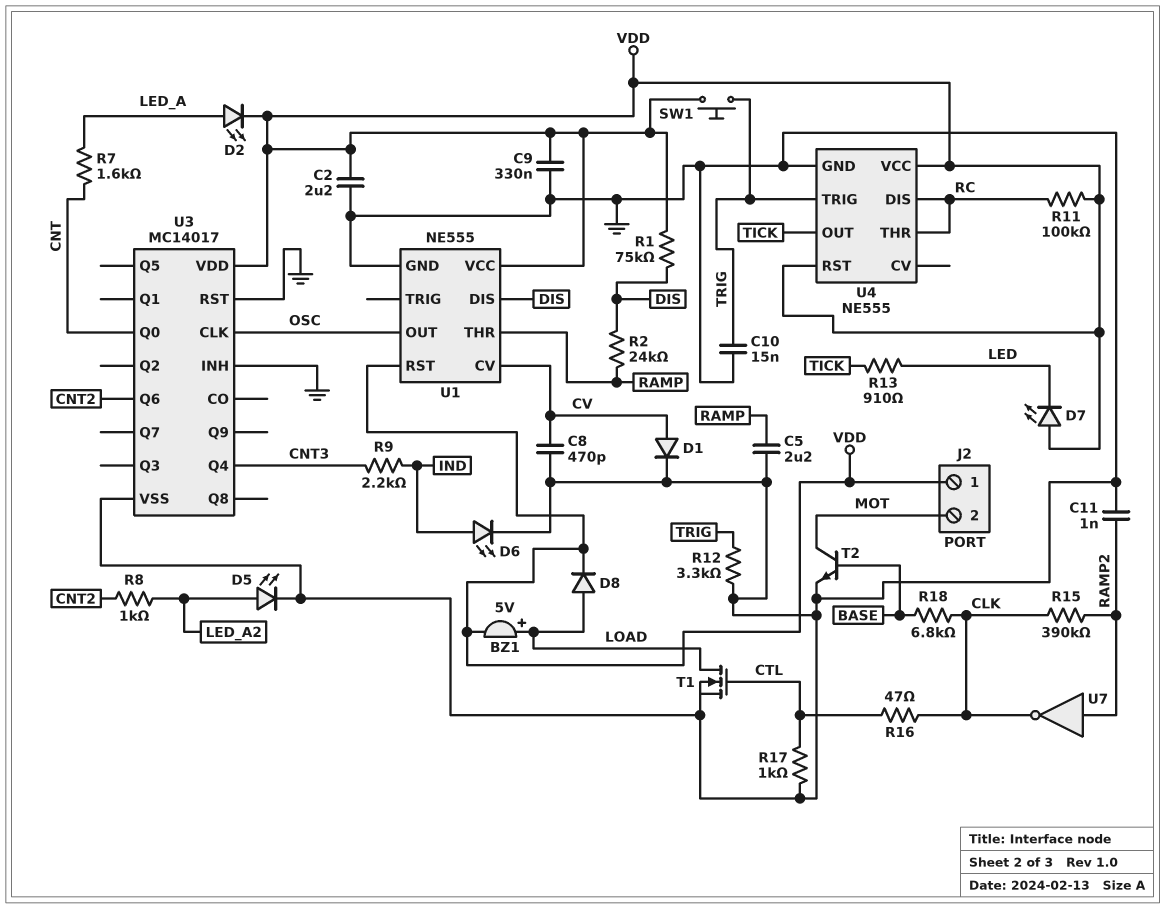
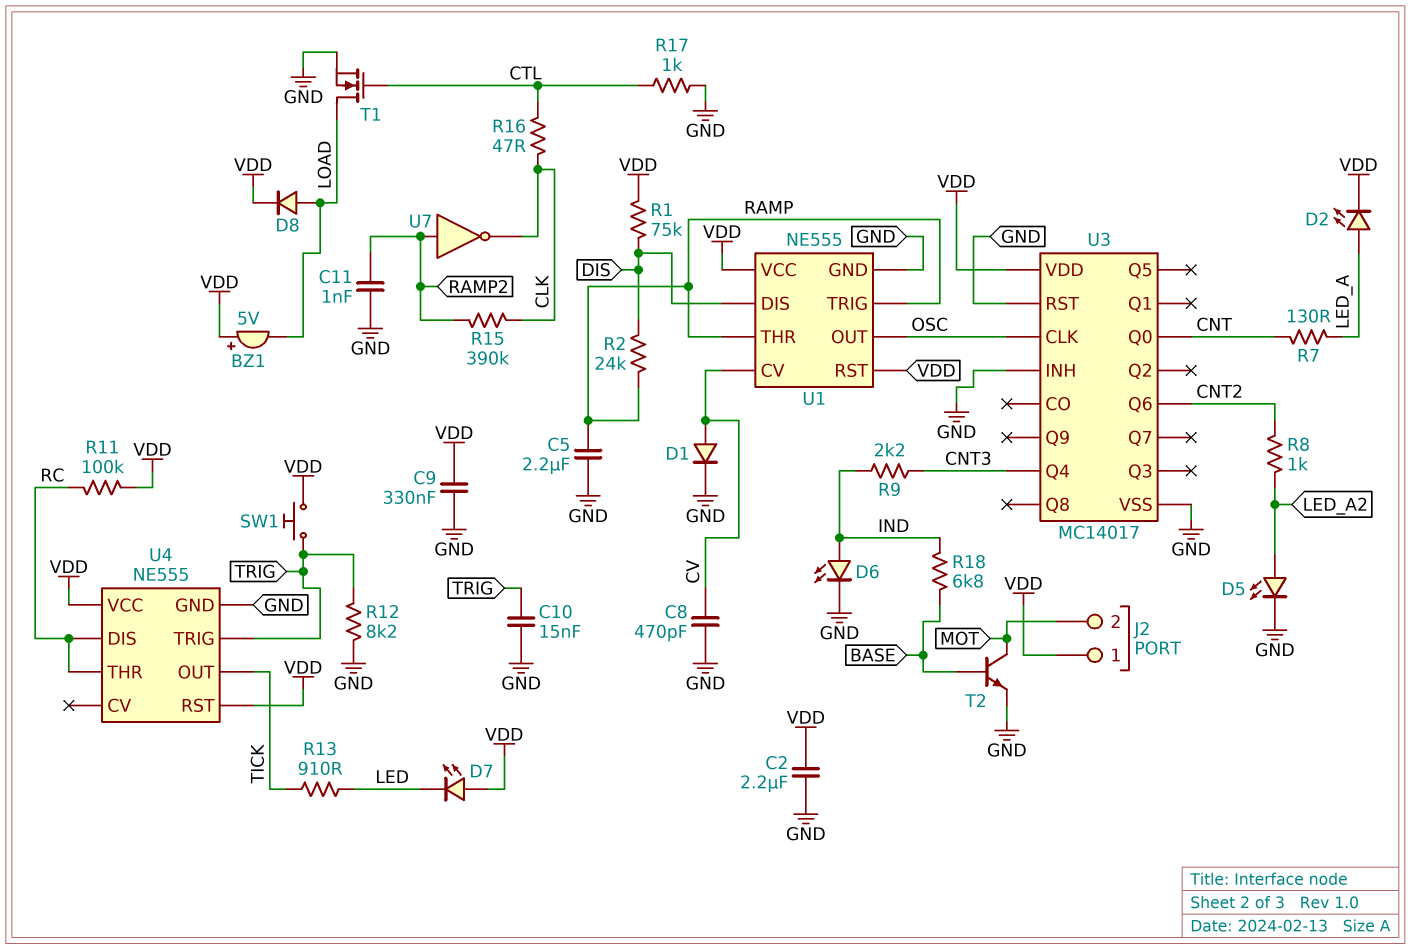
BZ1: buzzer 5V (plus LOAD, minus VDD) -> buzzer 5V (plus VDD, minus LOAD)
R7: 1.6k (CNT, LED_A) -> 130 (CNT, LED_A)
R12: 3.3k (GND, TRIG) -> 8.2k (GND, TRIG)
R18: 6.8k (BASE, CLK) -> 6.8k (BASE, IND)
U1 pin TRIG: none -> RAMP

